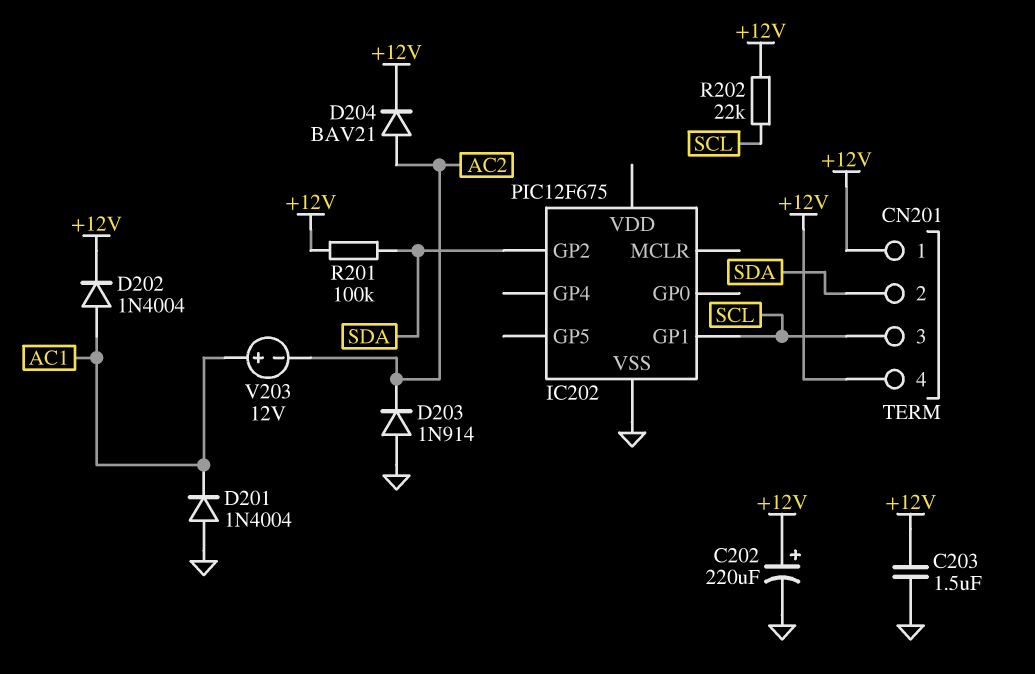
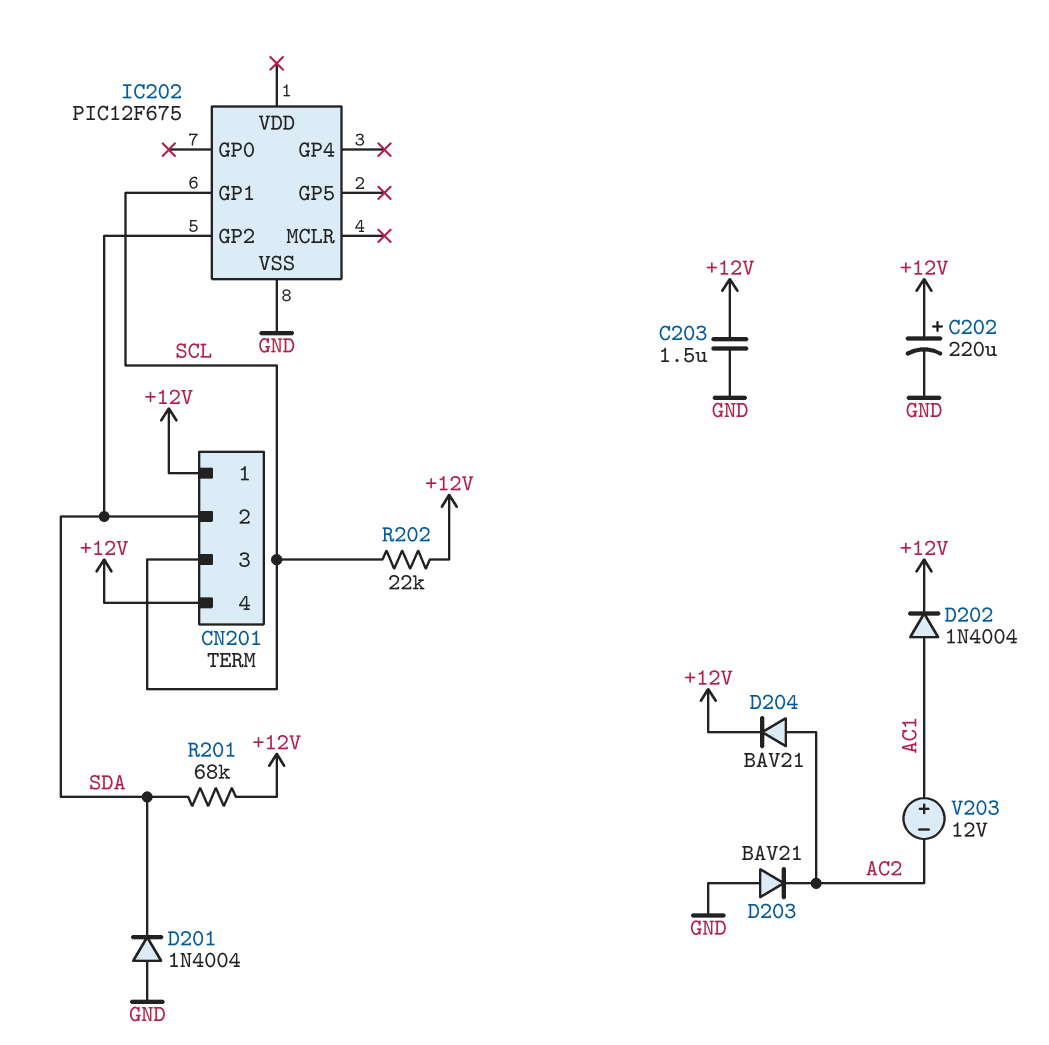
D201: diode 1N4004 (A GND, K AC1) -> diode 1N4004 (A GND, K SDA)
D203: diode 1N914 (A GND, K AC2) -> diode BAV21 (A GND, K AC2)
R201: 100k (+12V, SDA) -> 68k (+12V, SDA)

